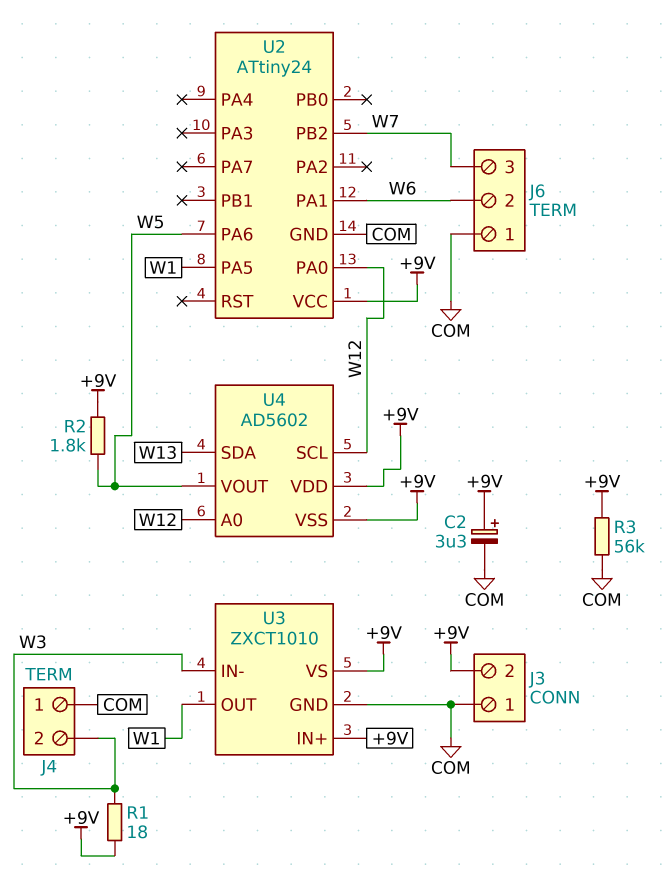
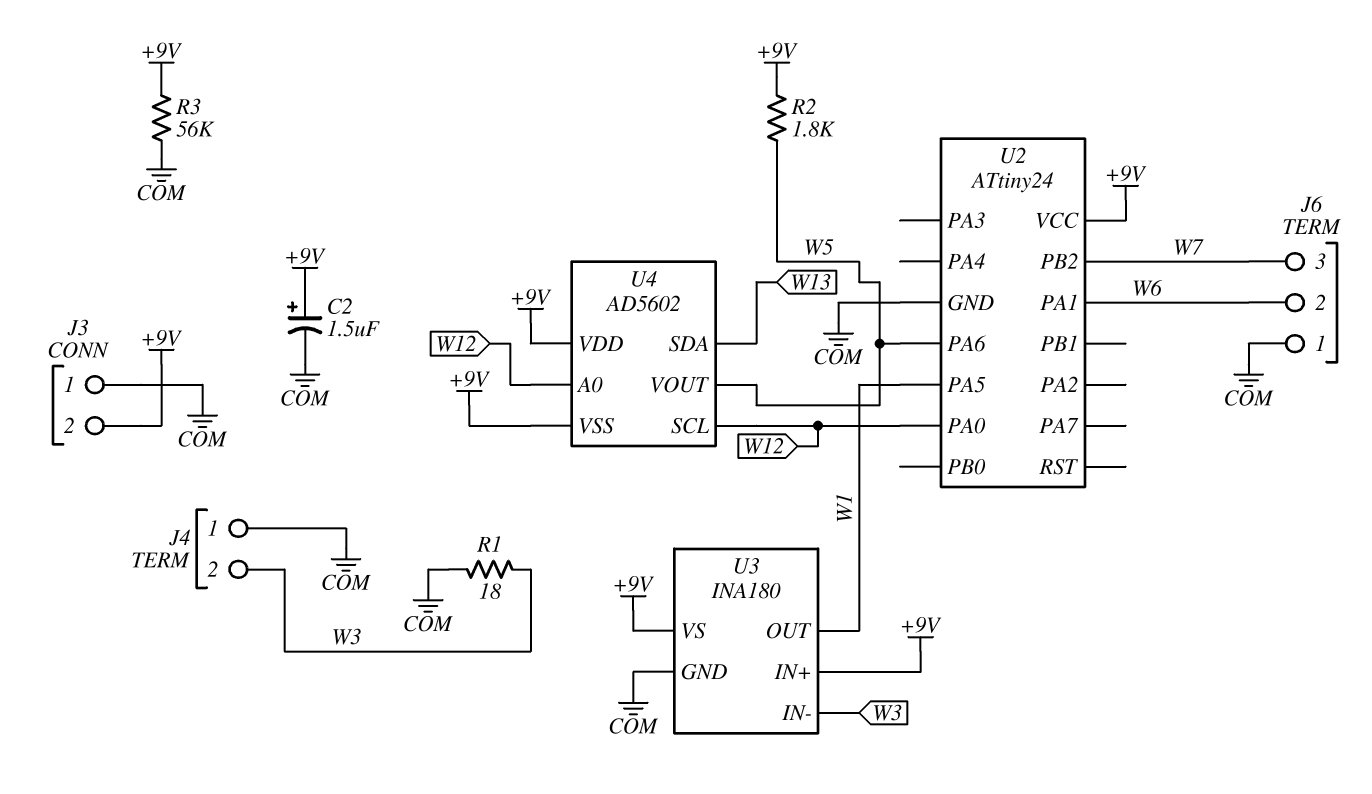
C2: 3.3uF (plus +9V, minus COM) -> 1.5uF (plus +9V, minus COM)
R1: 18 (+9V, W3) -> 18 (COM, W3)
U3: ZXCT1010 -> INA180

